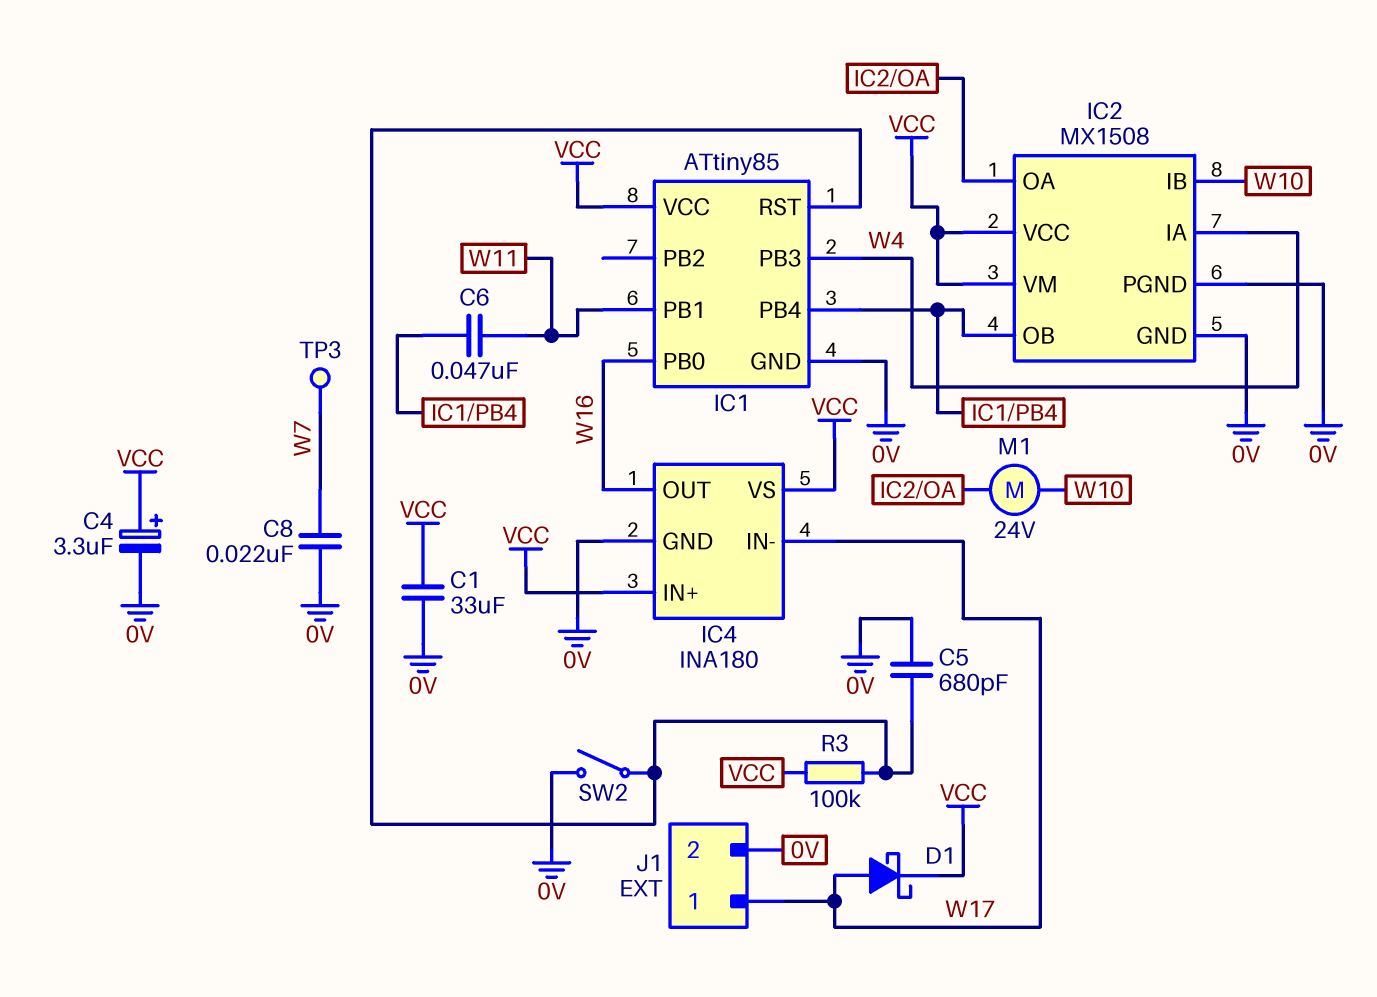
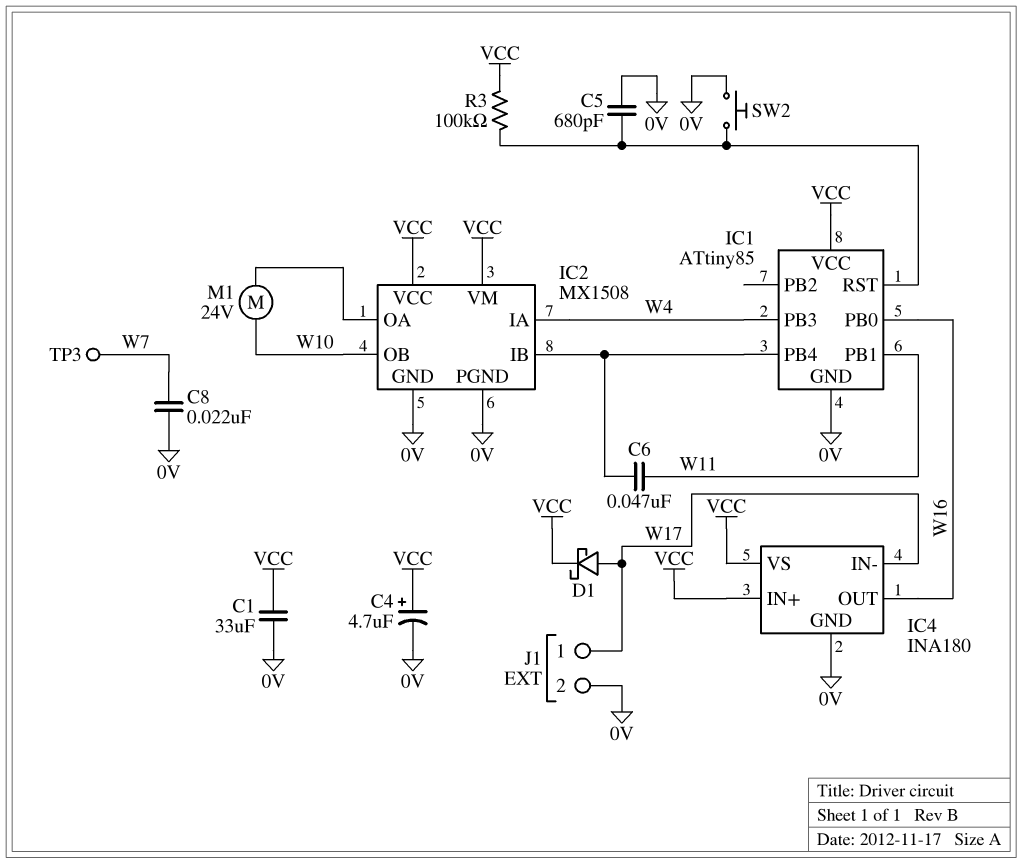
C4: 3.3uF (plus VCC, minus 0V) -> 4.7uF (plus VCC, minus 0V)
IC2 pin IB: W10 -> IC1/PB4
IC2 pin OB: IC1/PB4 -> W10
SW2: switch (0V, IC1/RST) -> button (0V, IC1/RST)

